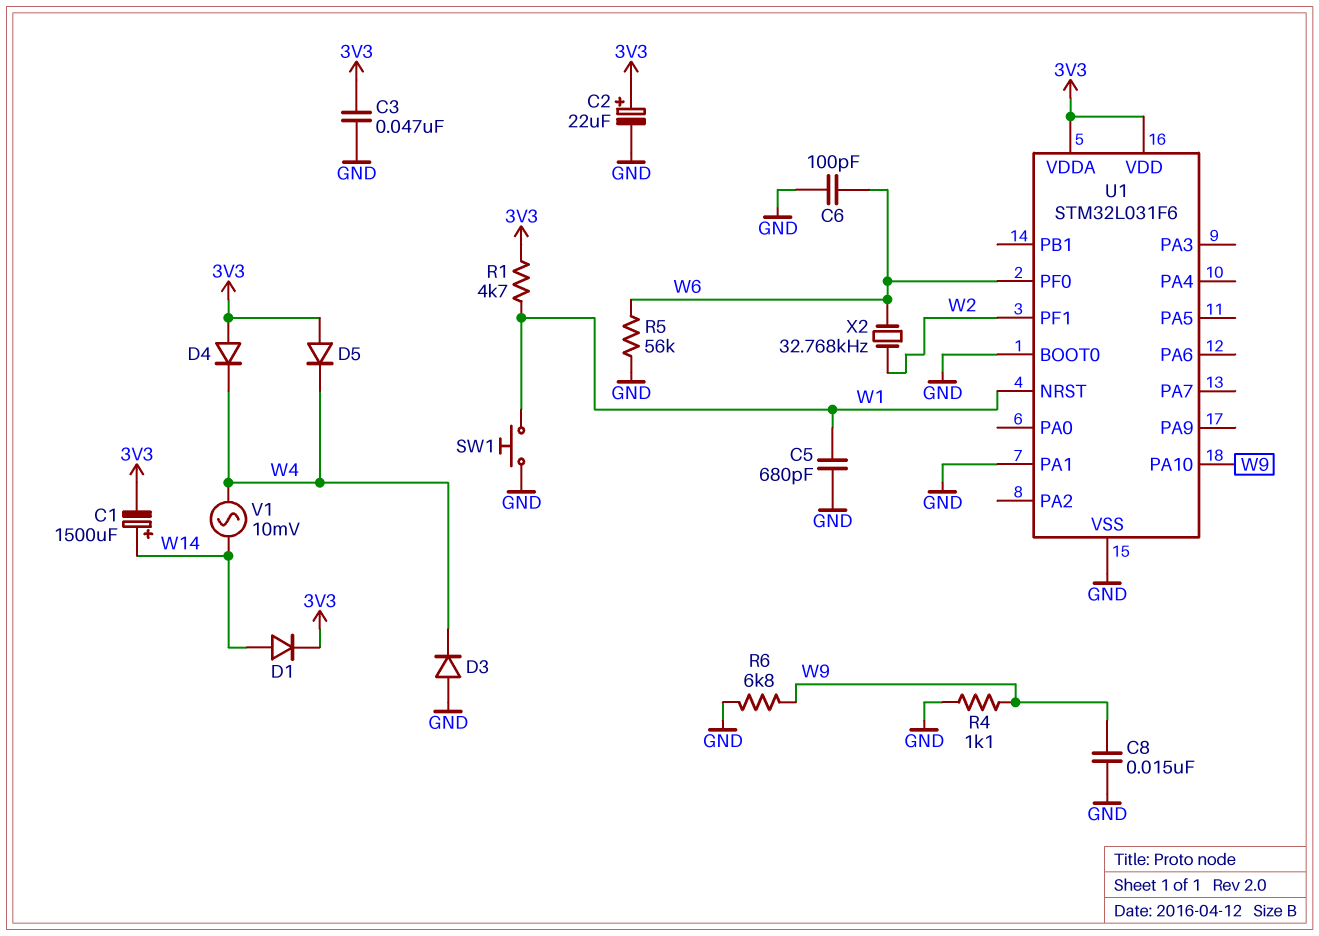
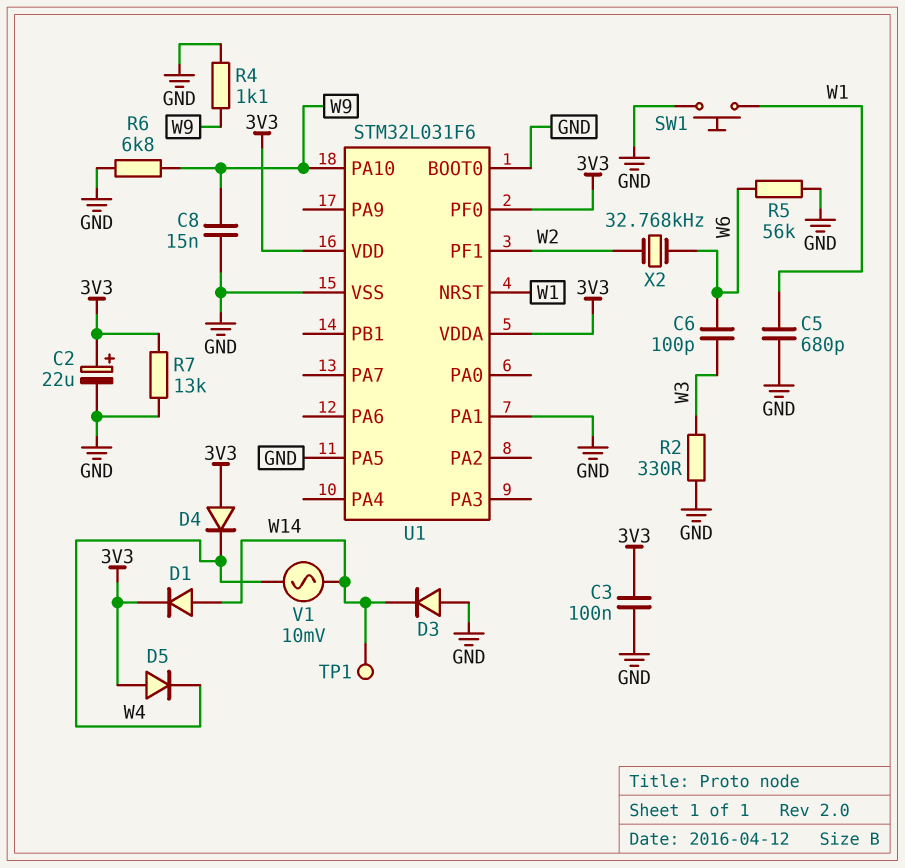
C1: 1500uF (plus W14, minus 3V3) -> none
C3: 47nF (3V3, GND) -> 100nF (3V3, GND)
C6: 100pF (GND, W6) -> 100pF (W3, W6)
D3: diode (A GND, K W4) -> diode (A GND, K W14)
R1: 4.7k (3V3, W1) -> none
R2: none -> 330 (GND, W3)
R7: none -> 13k (3V3, GND)
TP1: none -> test point (W14)
U1 pin PA5: none -> GND
U1 pin PF0: W6 -> 3V3

